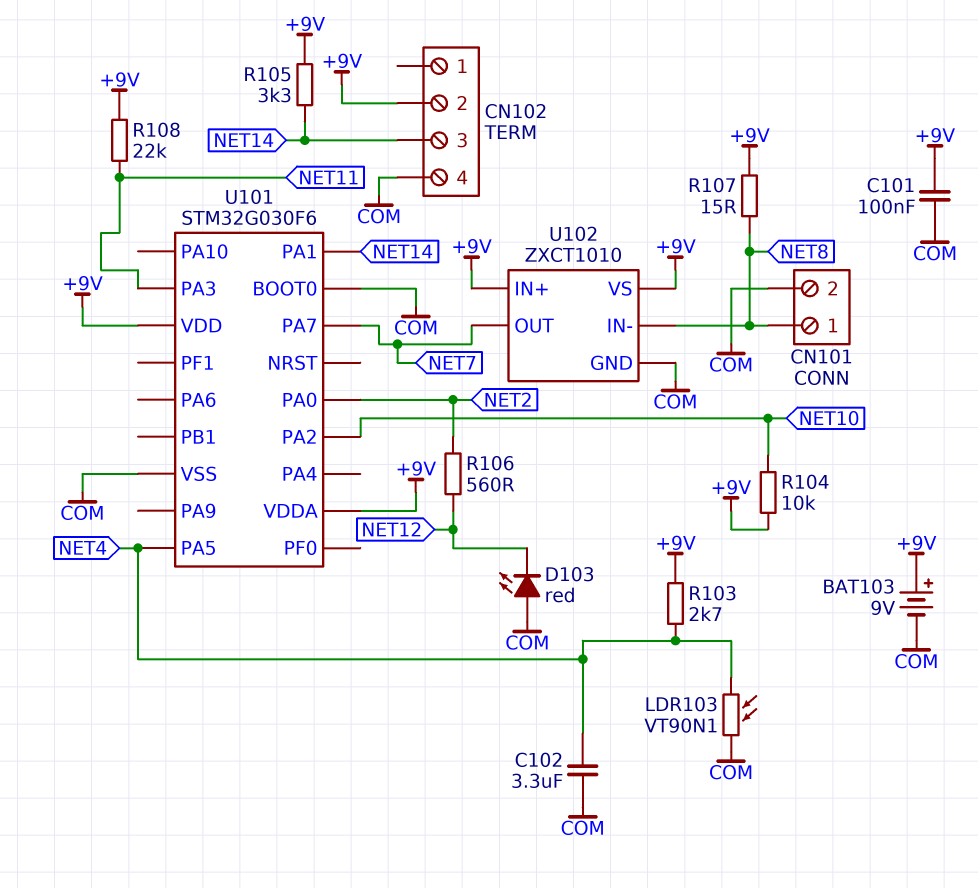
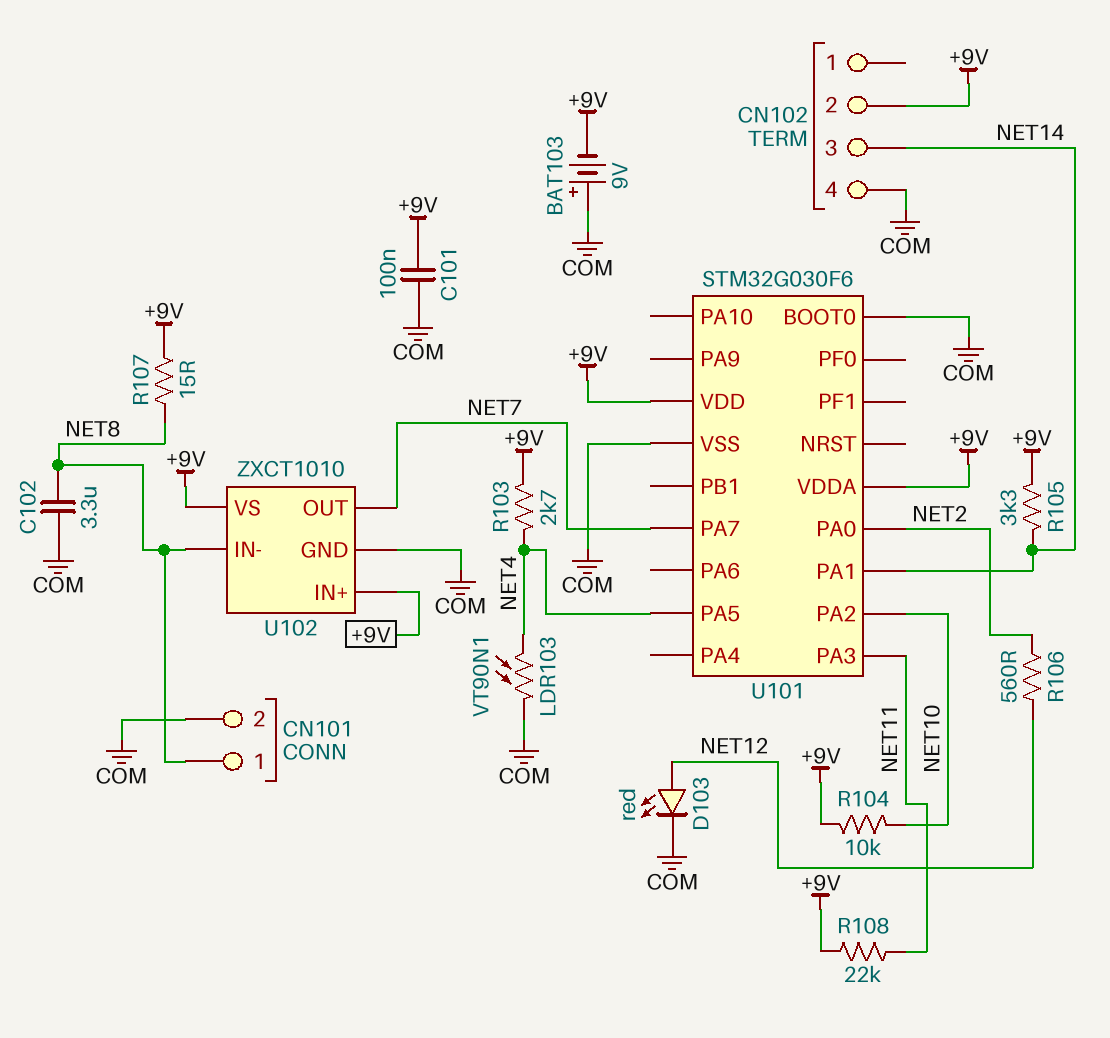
BAT103: 9V (plus +9V, minus COM) -> 9V (plus COM, minus +9V)
C102: 3.3uF (COM, NET4) -> 3.3uF (COM, NET8)
D103: LED red (A COM, K NET12) -> LED red (A NET12, K COM)

